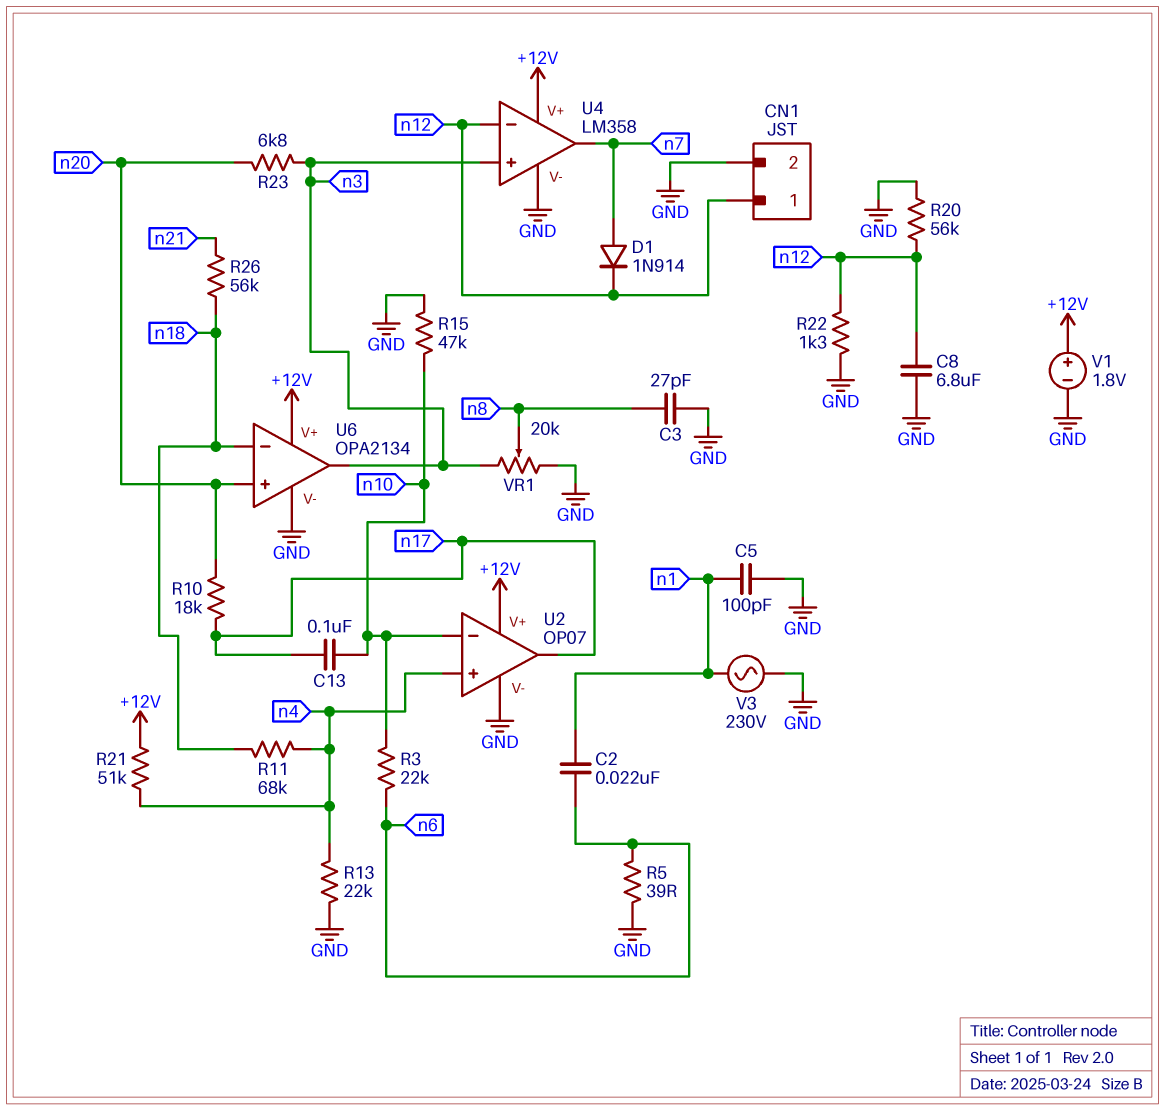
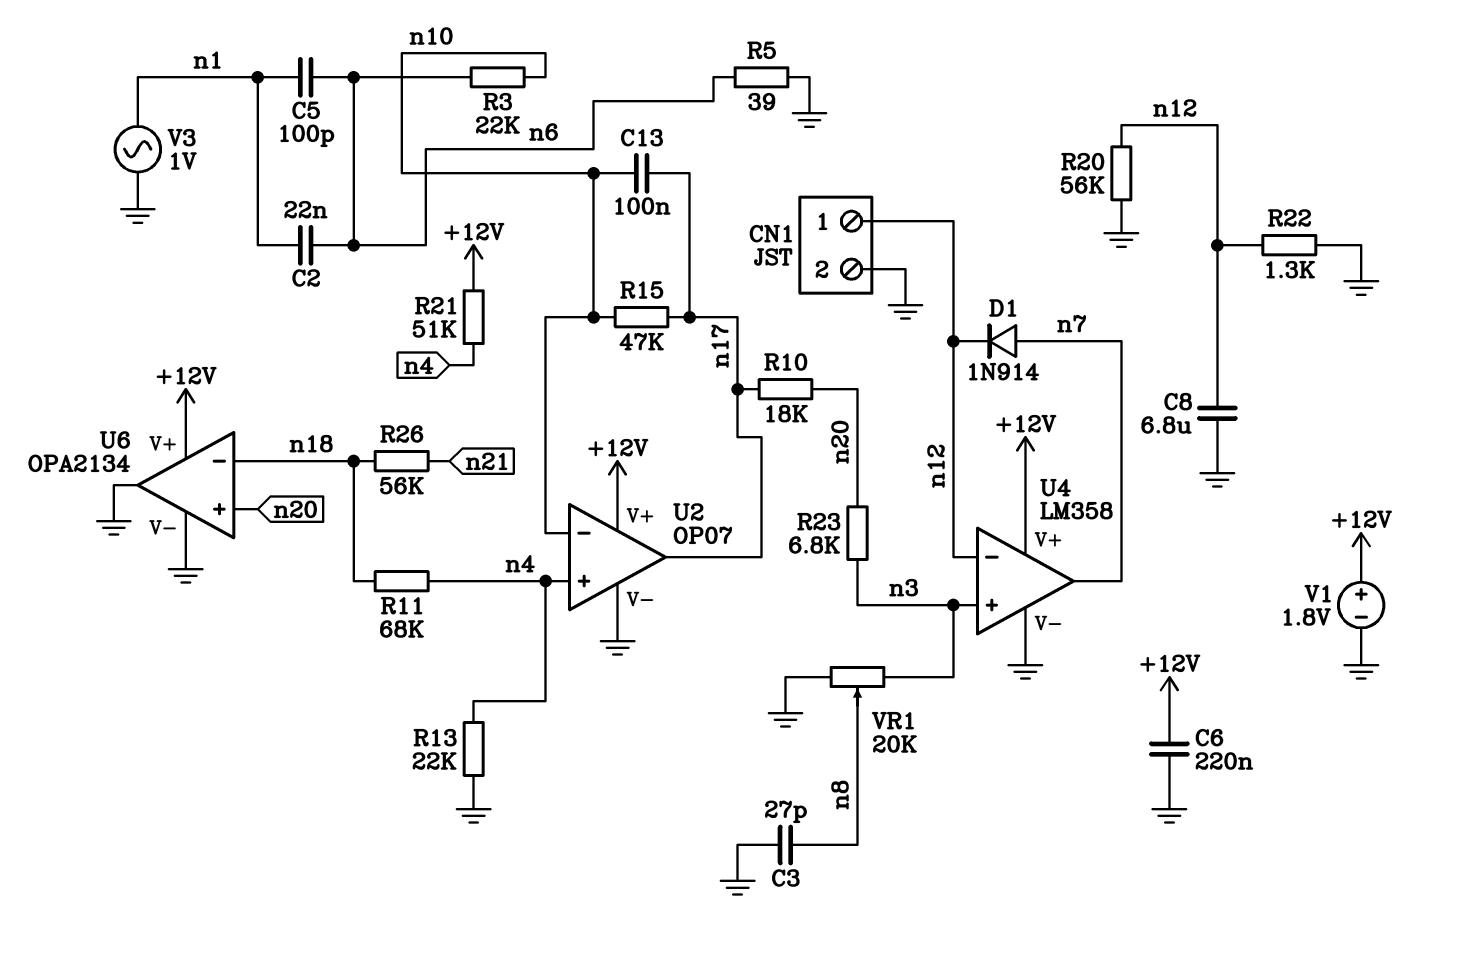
C5: 100pF (GND, n1) -> 100pF (n1, n6)
C6: none -> 220nF (+12V, GND)
R15: 47k (GND, n10) -> 47k (n10, n17)
U6 pin out: n3 -> GND
V3: AC 230V (GND, n1) -> AC 1V (GND, n1)

